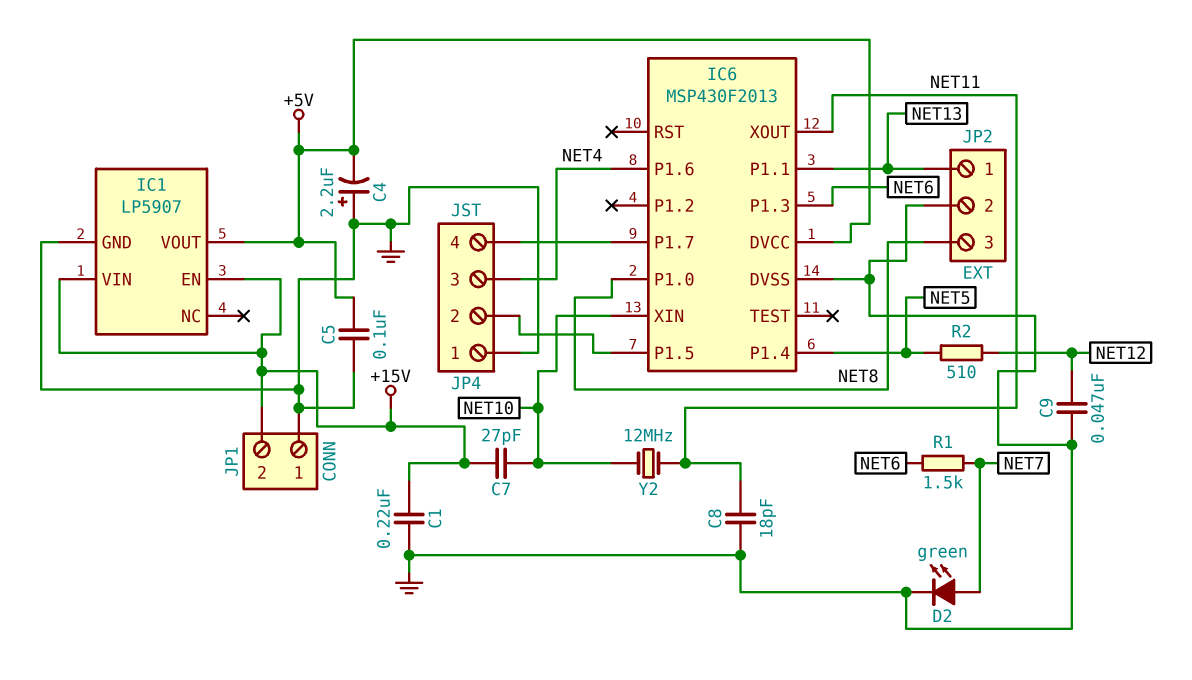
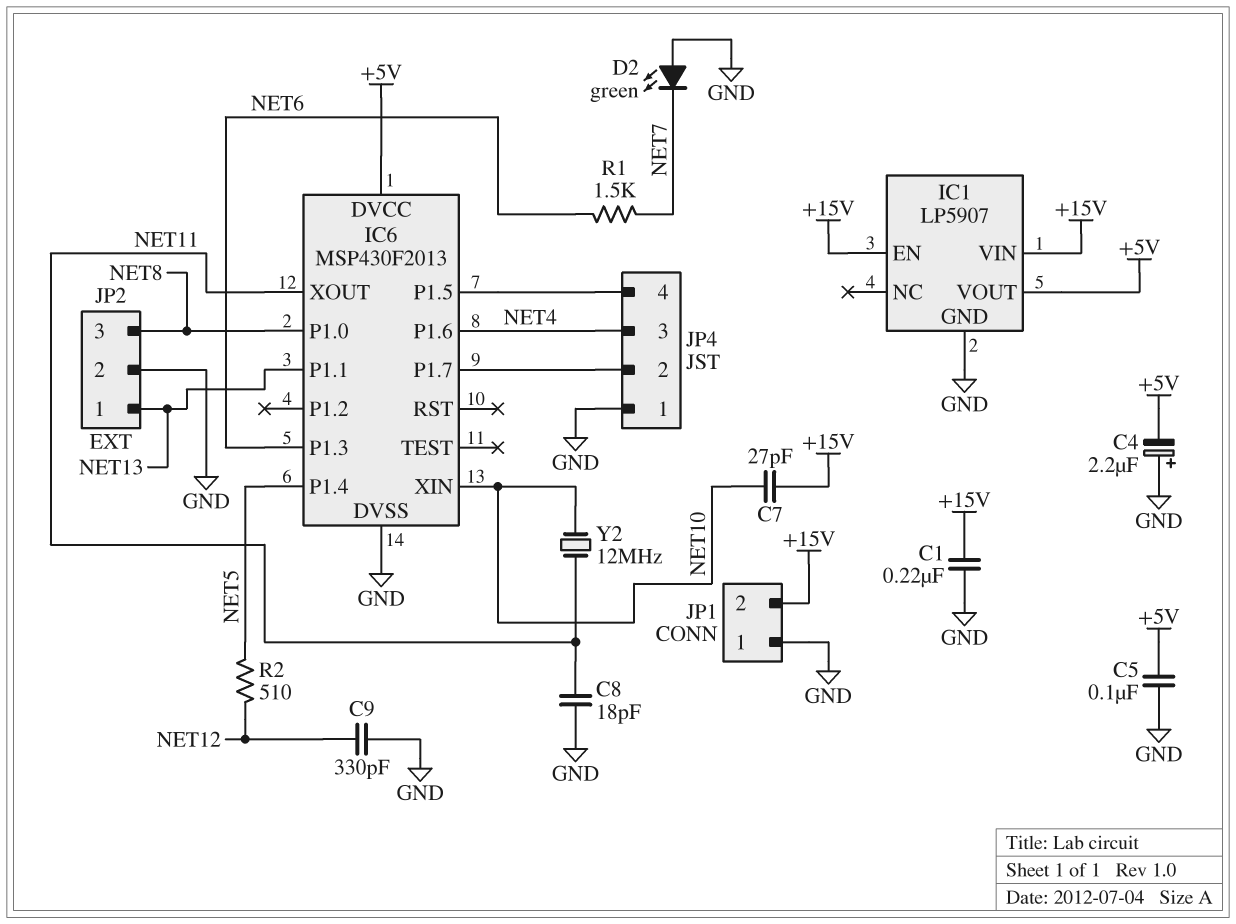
C9: 47nF (GND, NET12) -> 330pF (GND, NET12)
D2: LED green (A NET7, K GND) -> LED green (A GND, K NET7)
JP4 pin 2: IC6/P1.5 -> IC6/P1.7
JP4 pin 4: IC6/P1.7 -> IC6/P1.5

